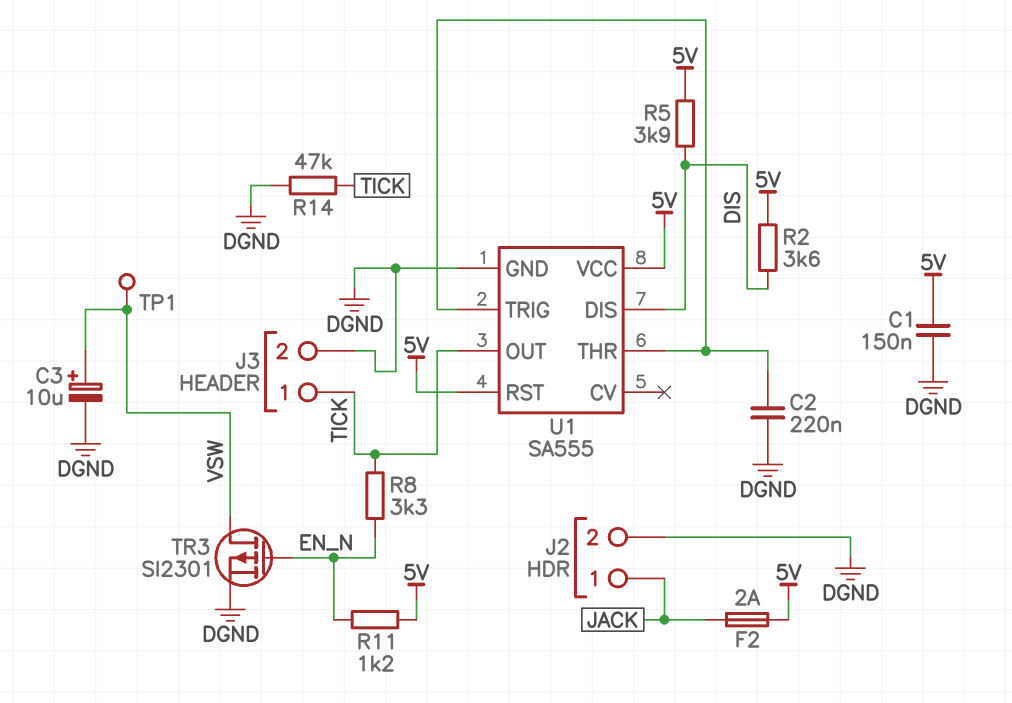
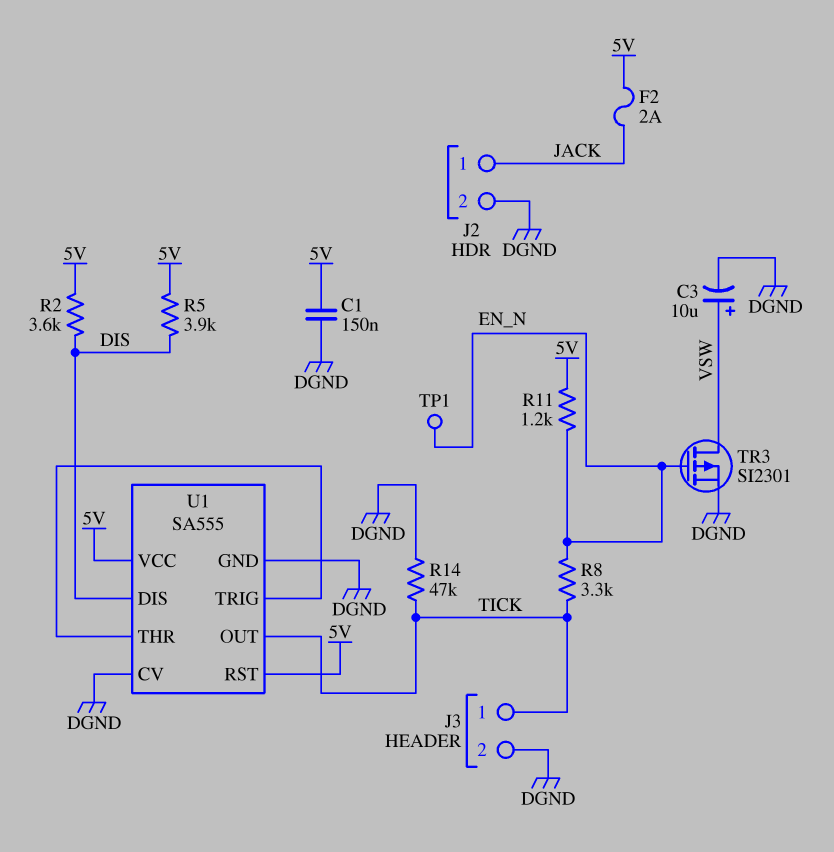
C2: 220nF (DGND, U1/THR) -> none
TP1: test point (VSW) -> test point (EN_N)
U1 pin CV: none -> DGND

